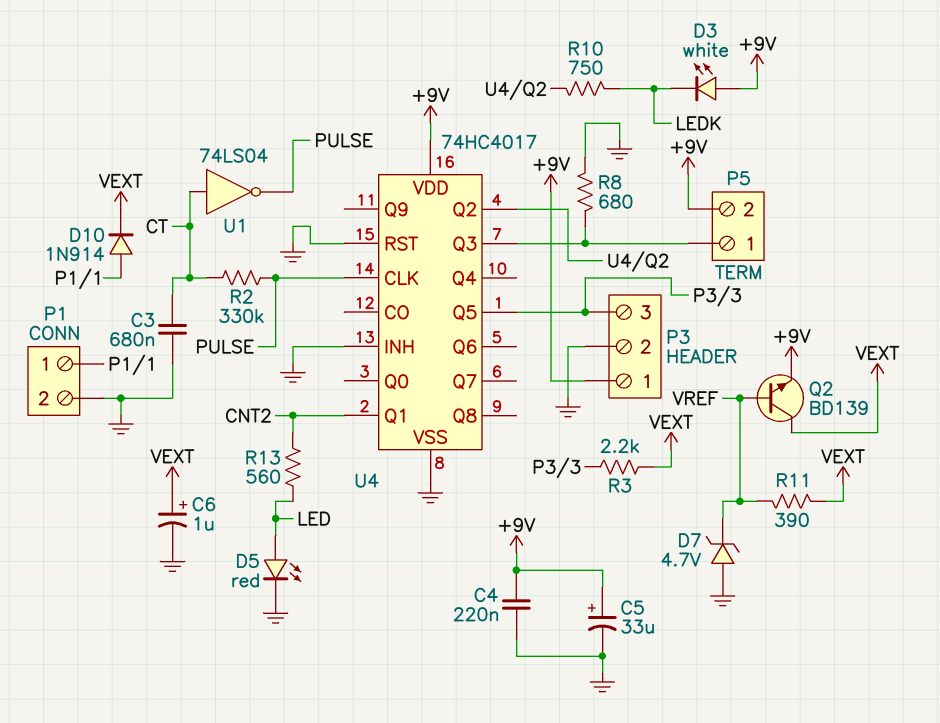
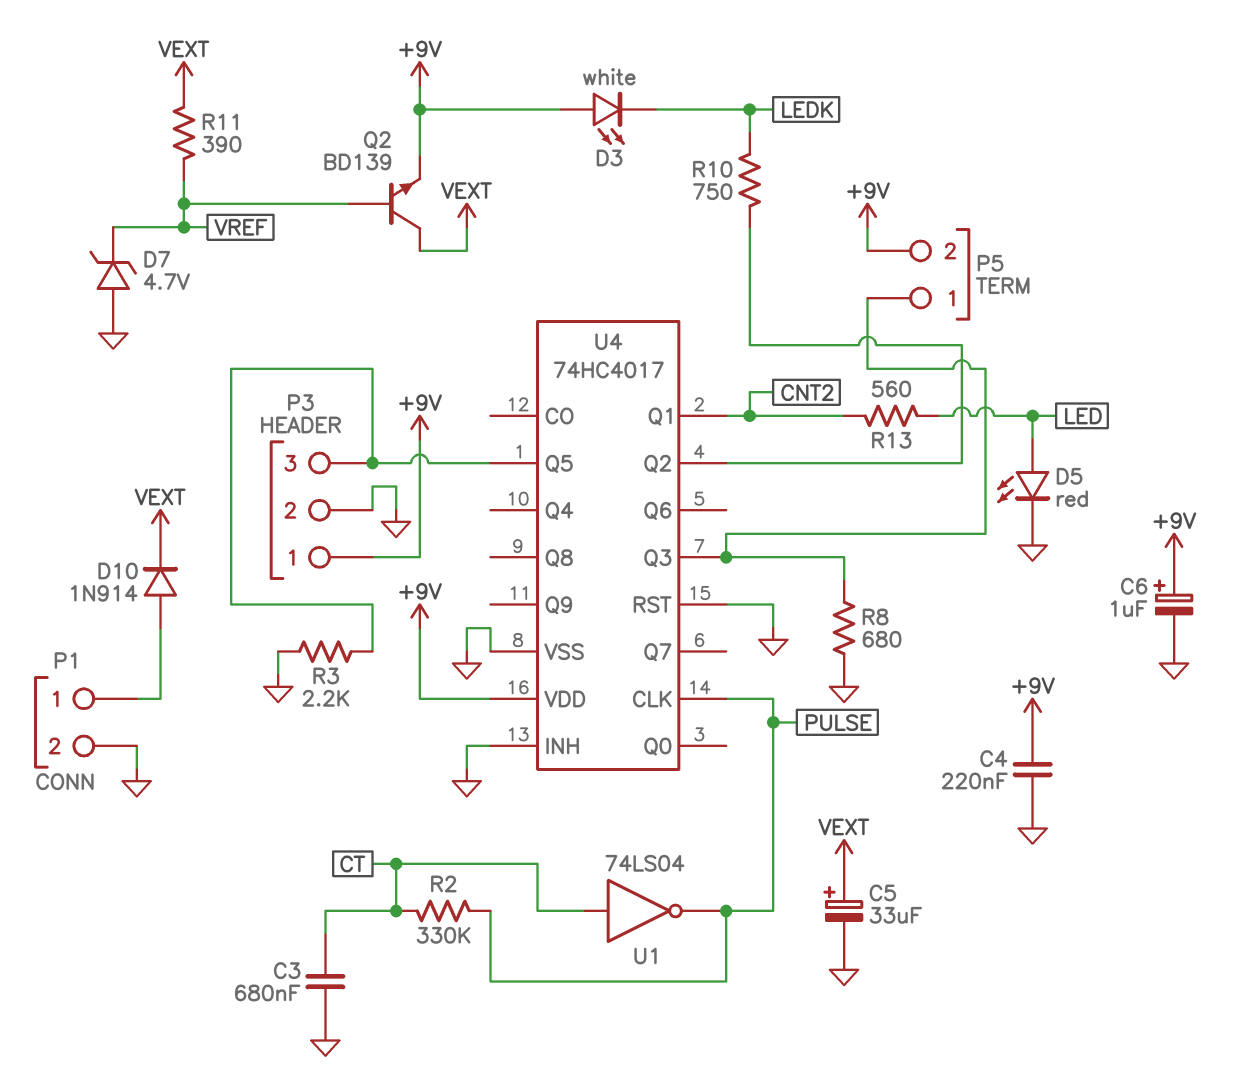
C5: 33uF (plus +9V, minus GND) -> 33uF (plus VEXT, minus GND)
C6: 1uF (plus VEXT, minus GND) -> 1uF (plus +9V, minus GND)
R3: 2.2k (P3/3, VEXT) -> 2.2k (GND, P3/3)

